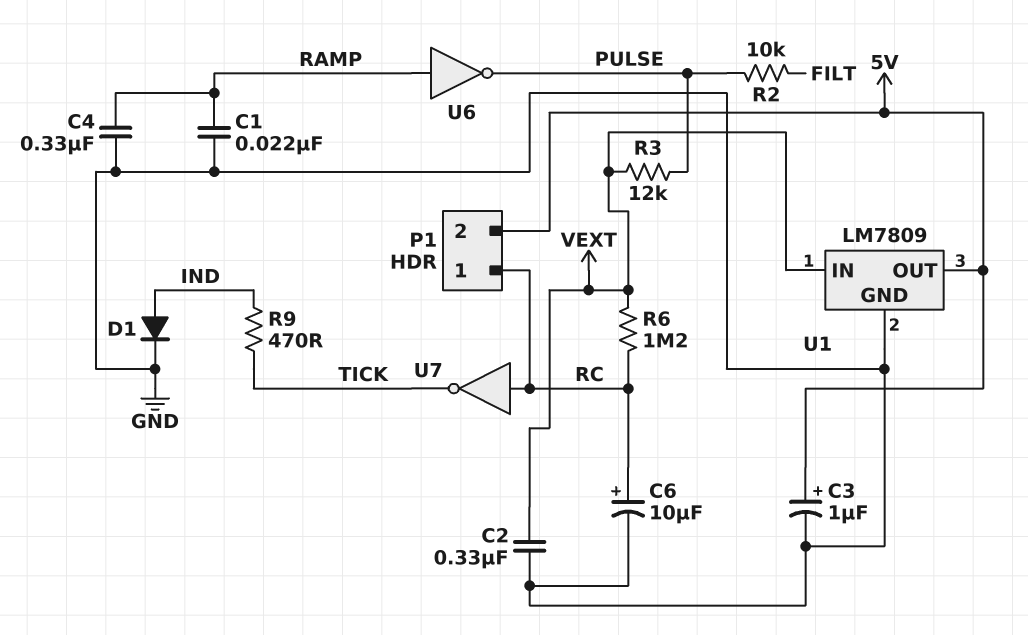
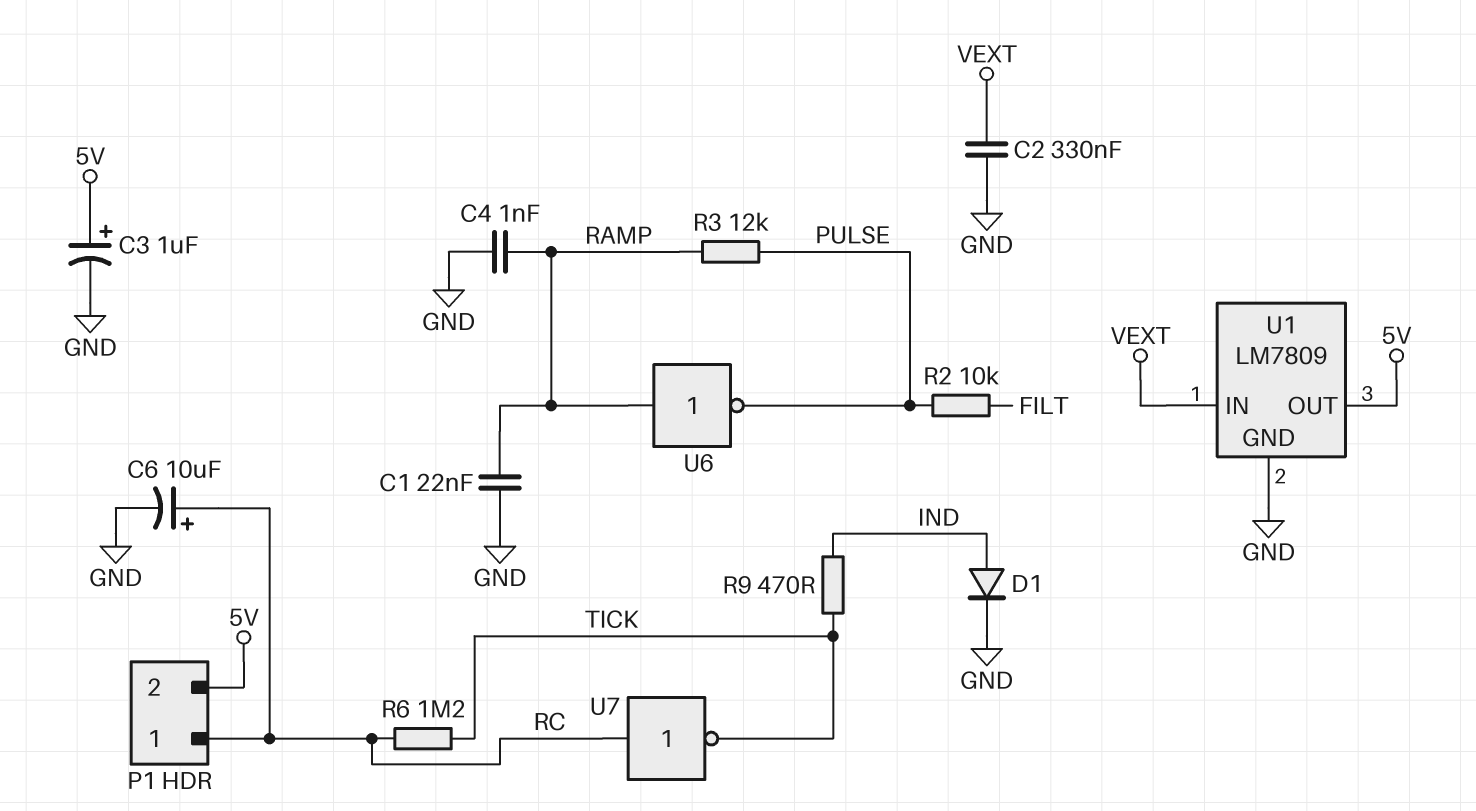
C4: 330nF (GND, RAMP) -> 1nF (GND, RAMP)
R3: 12k (PULSE, VEXT) -> 12k (PULSE, RAMP)
R6: 1.2M (RC, VEXT) -> 1.2M (RC, TICK)

